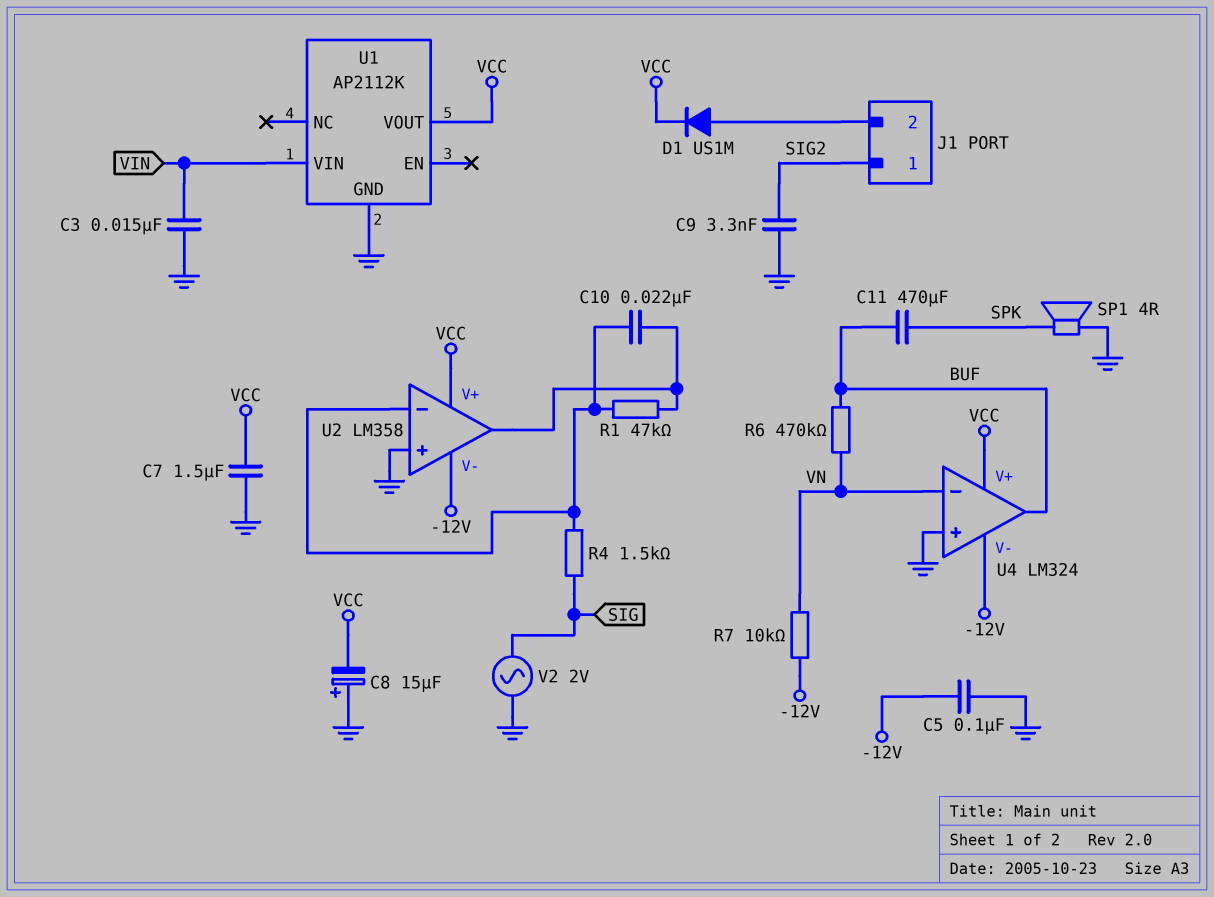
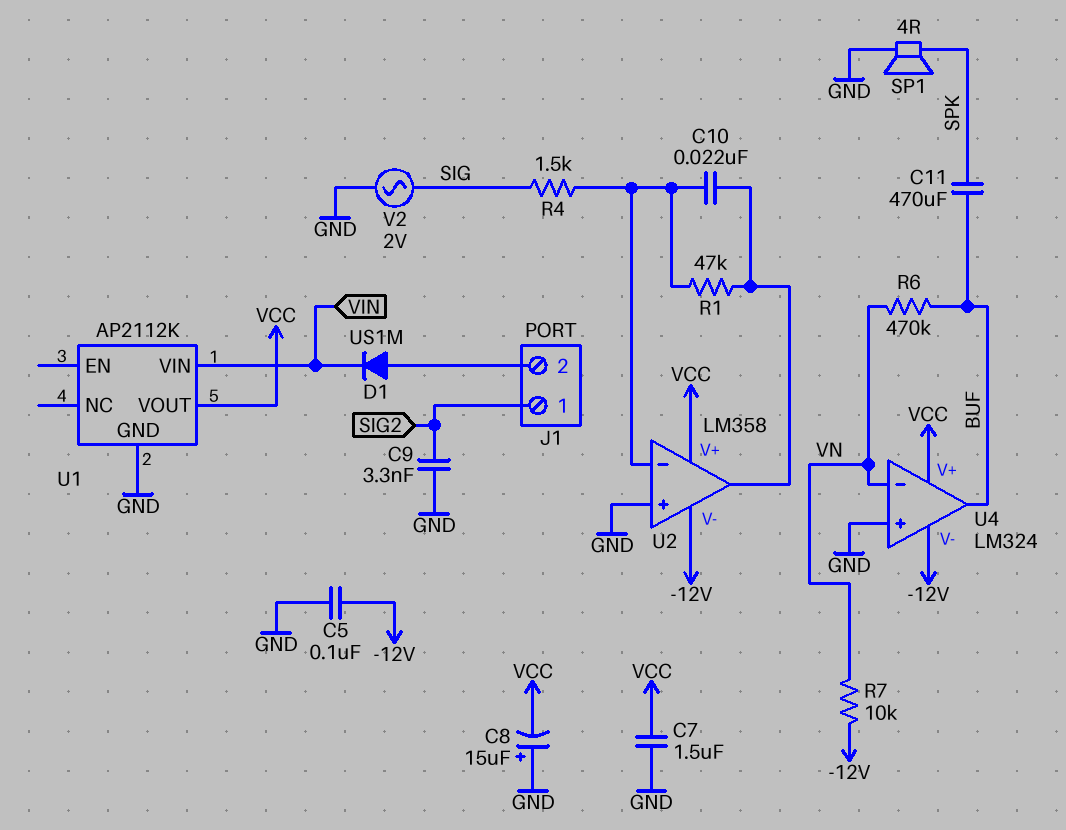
C3: 15nF (GND, VIN) -> none
D1: diode US1M (A J1/2, K VCC) -> diode US1M (A J1/2, K VIN)

